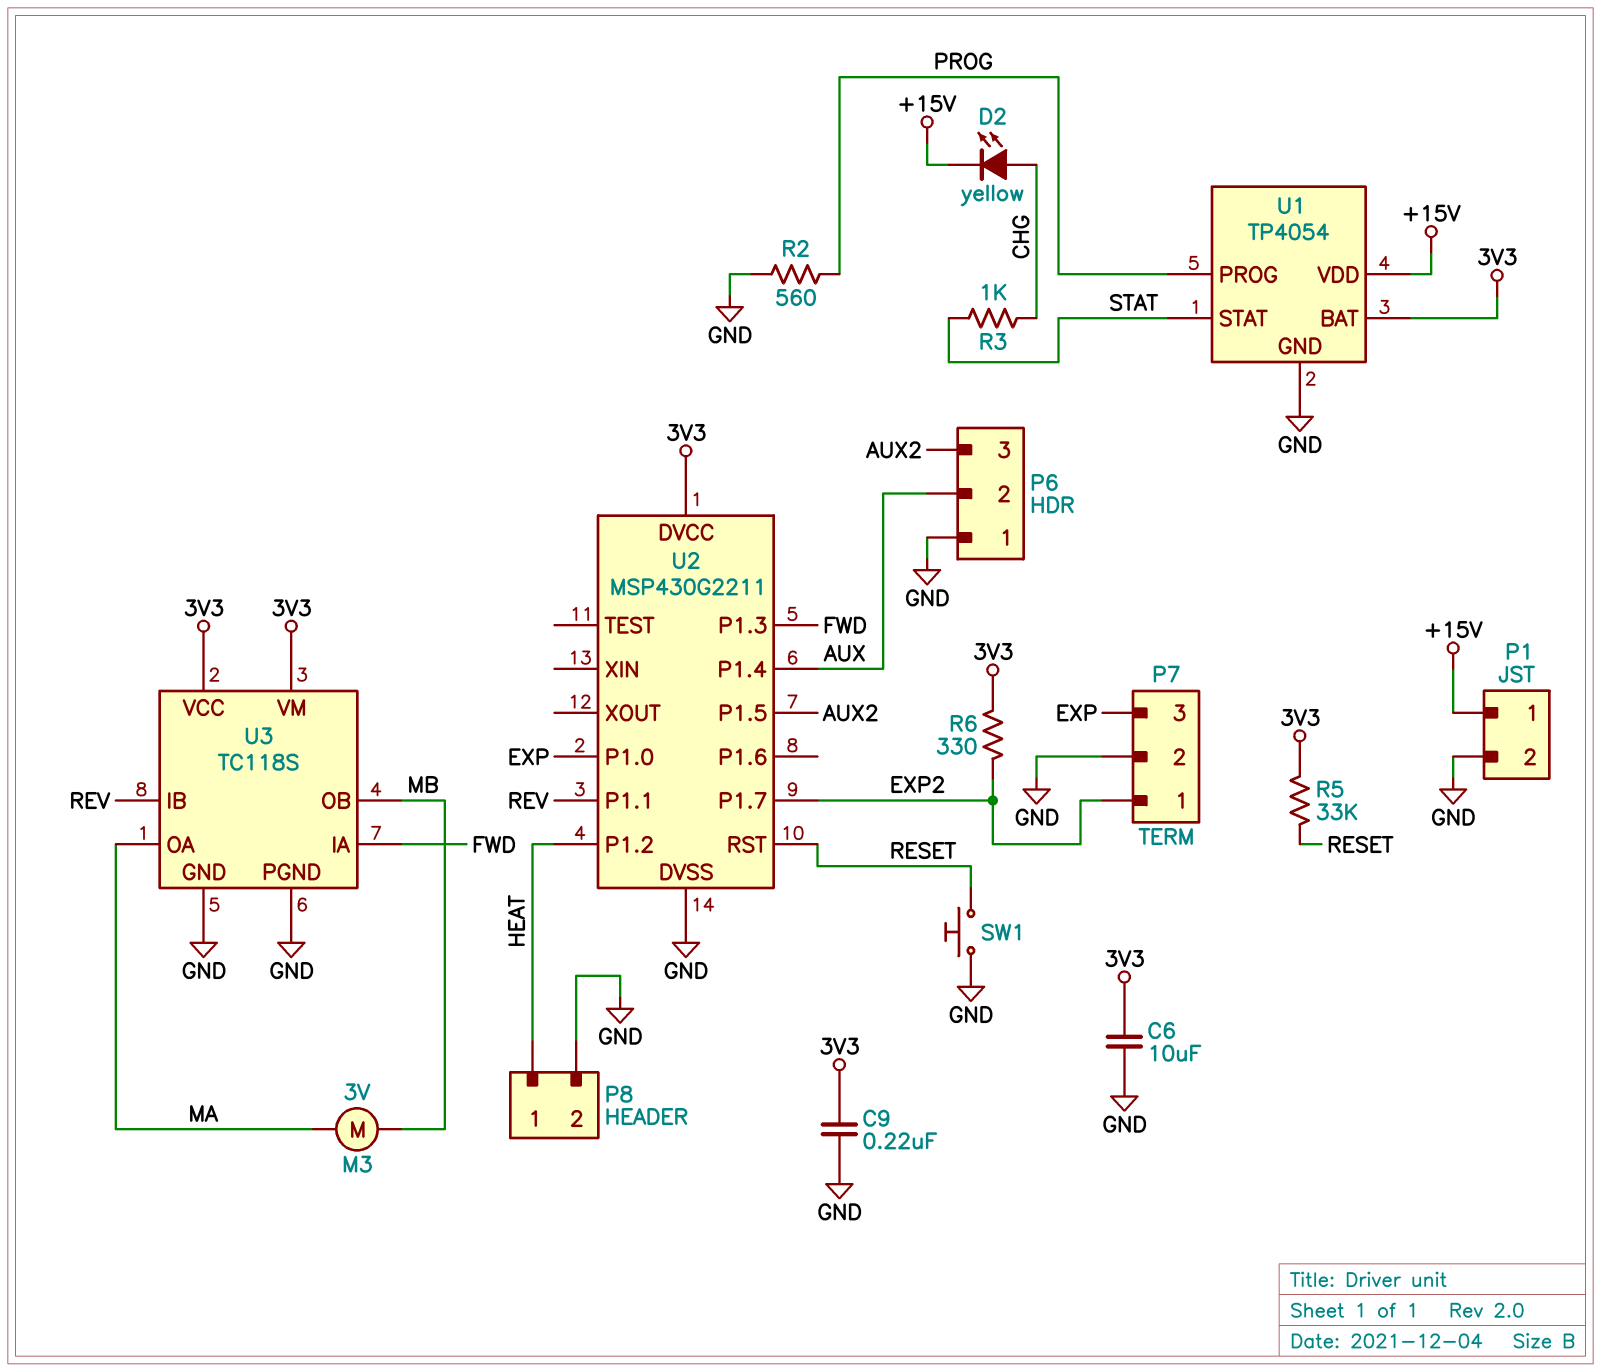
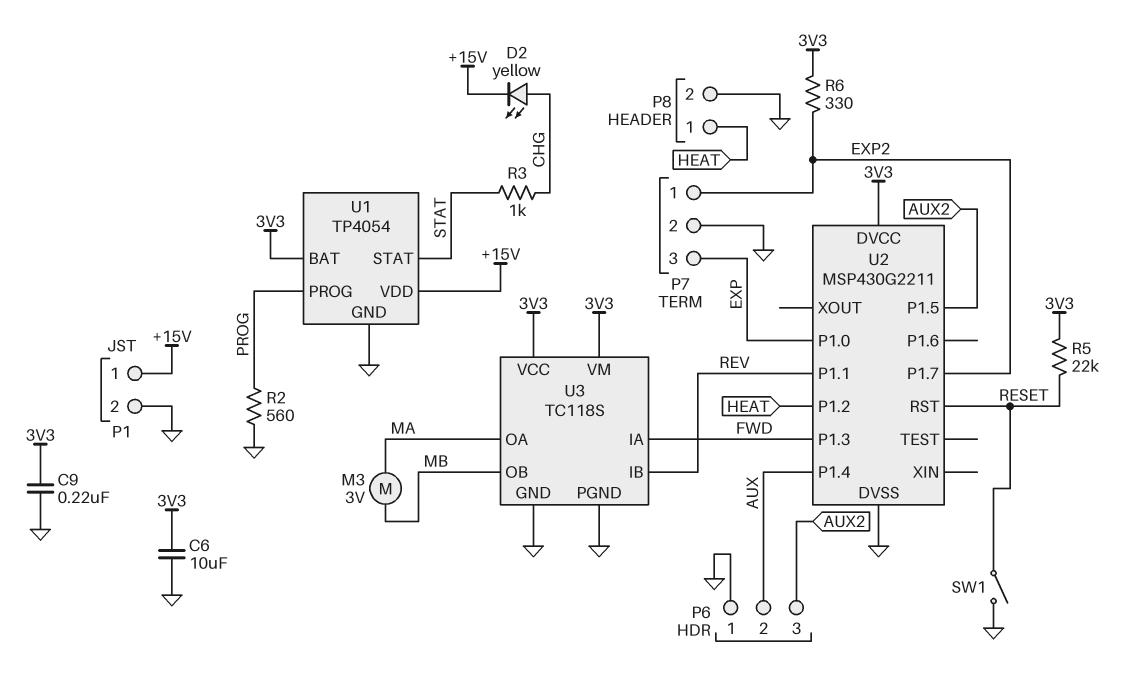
R5: 33k (3V3, RESET) -> 22k (3V3, RESET)
SW1: button (GND, RESET) -> switch (GND, RESET)

